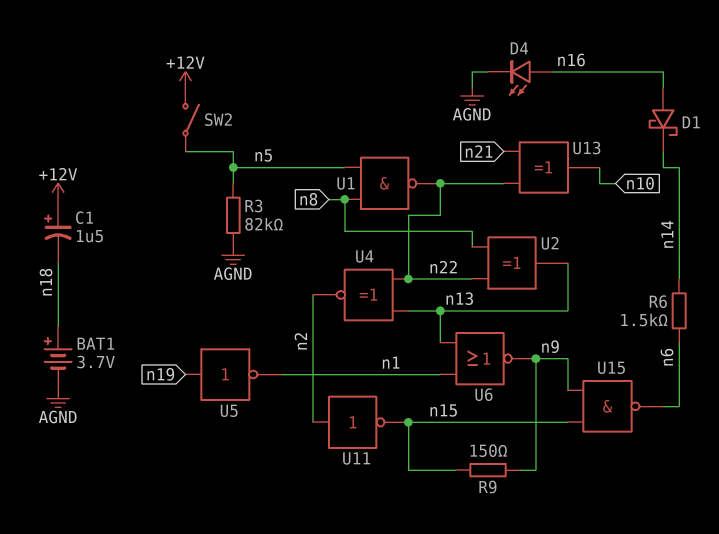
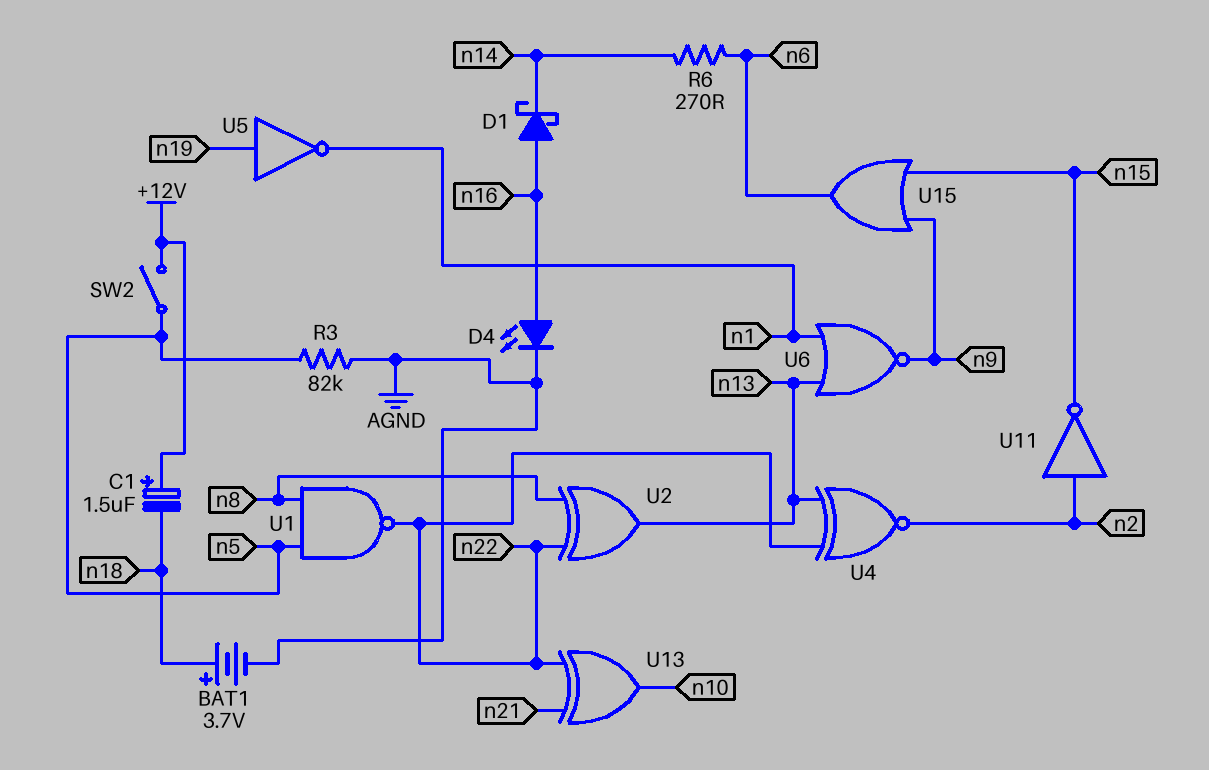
R6: 1.5k (n6, n14) -> 270 (n6, n14)
R9: 150 (n9, n15) -> none
U15: NAND (in n9, in n15, out n6) -> OR (in n9, in n15, out n6)

